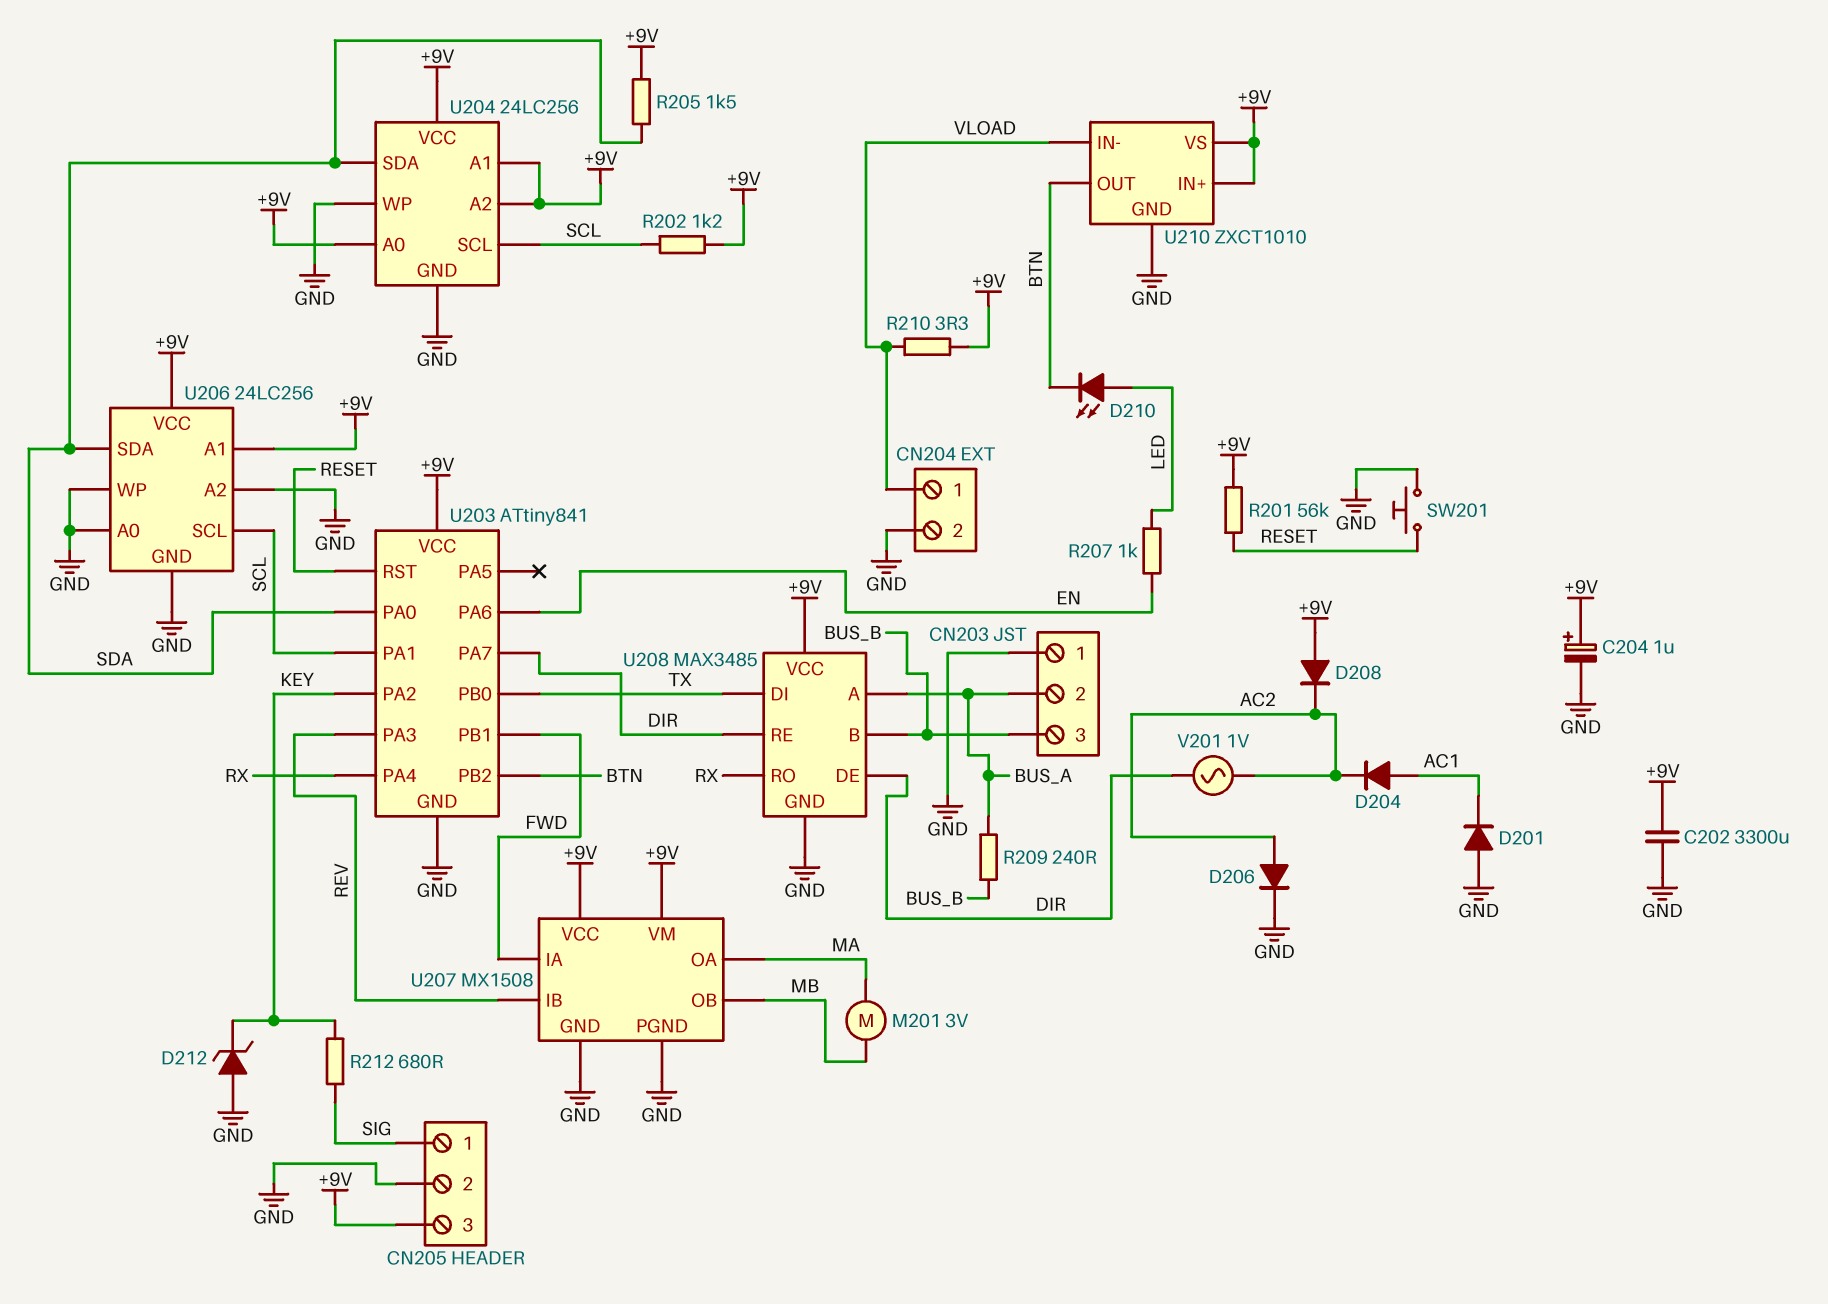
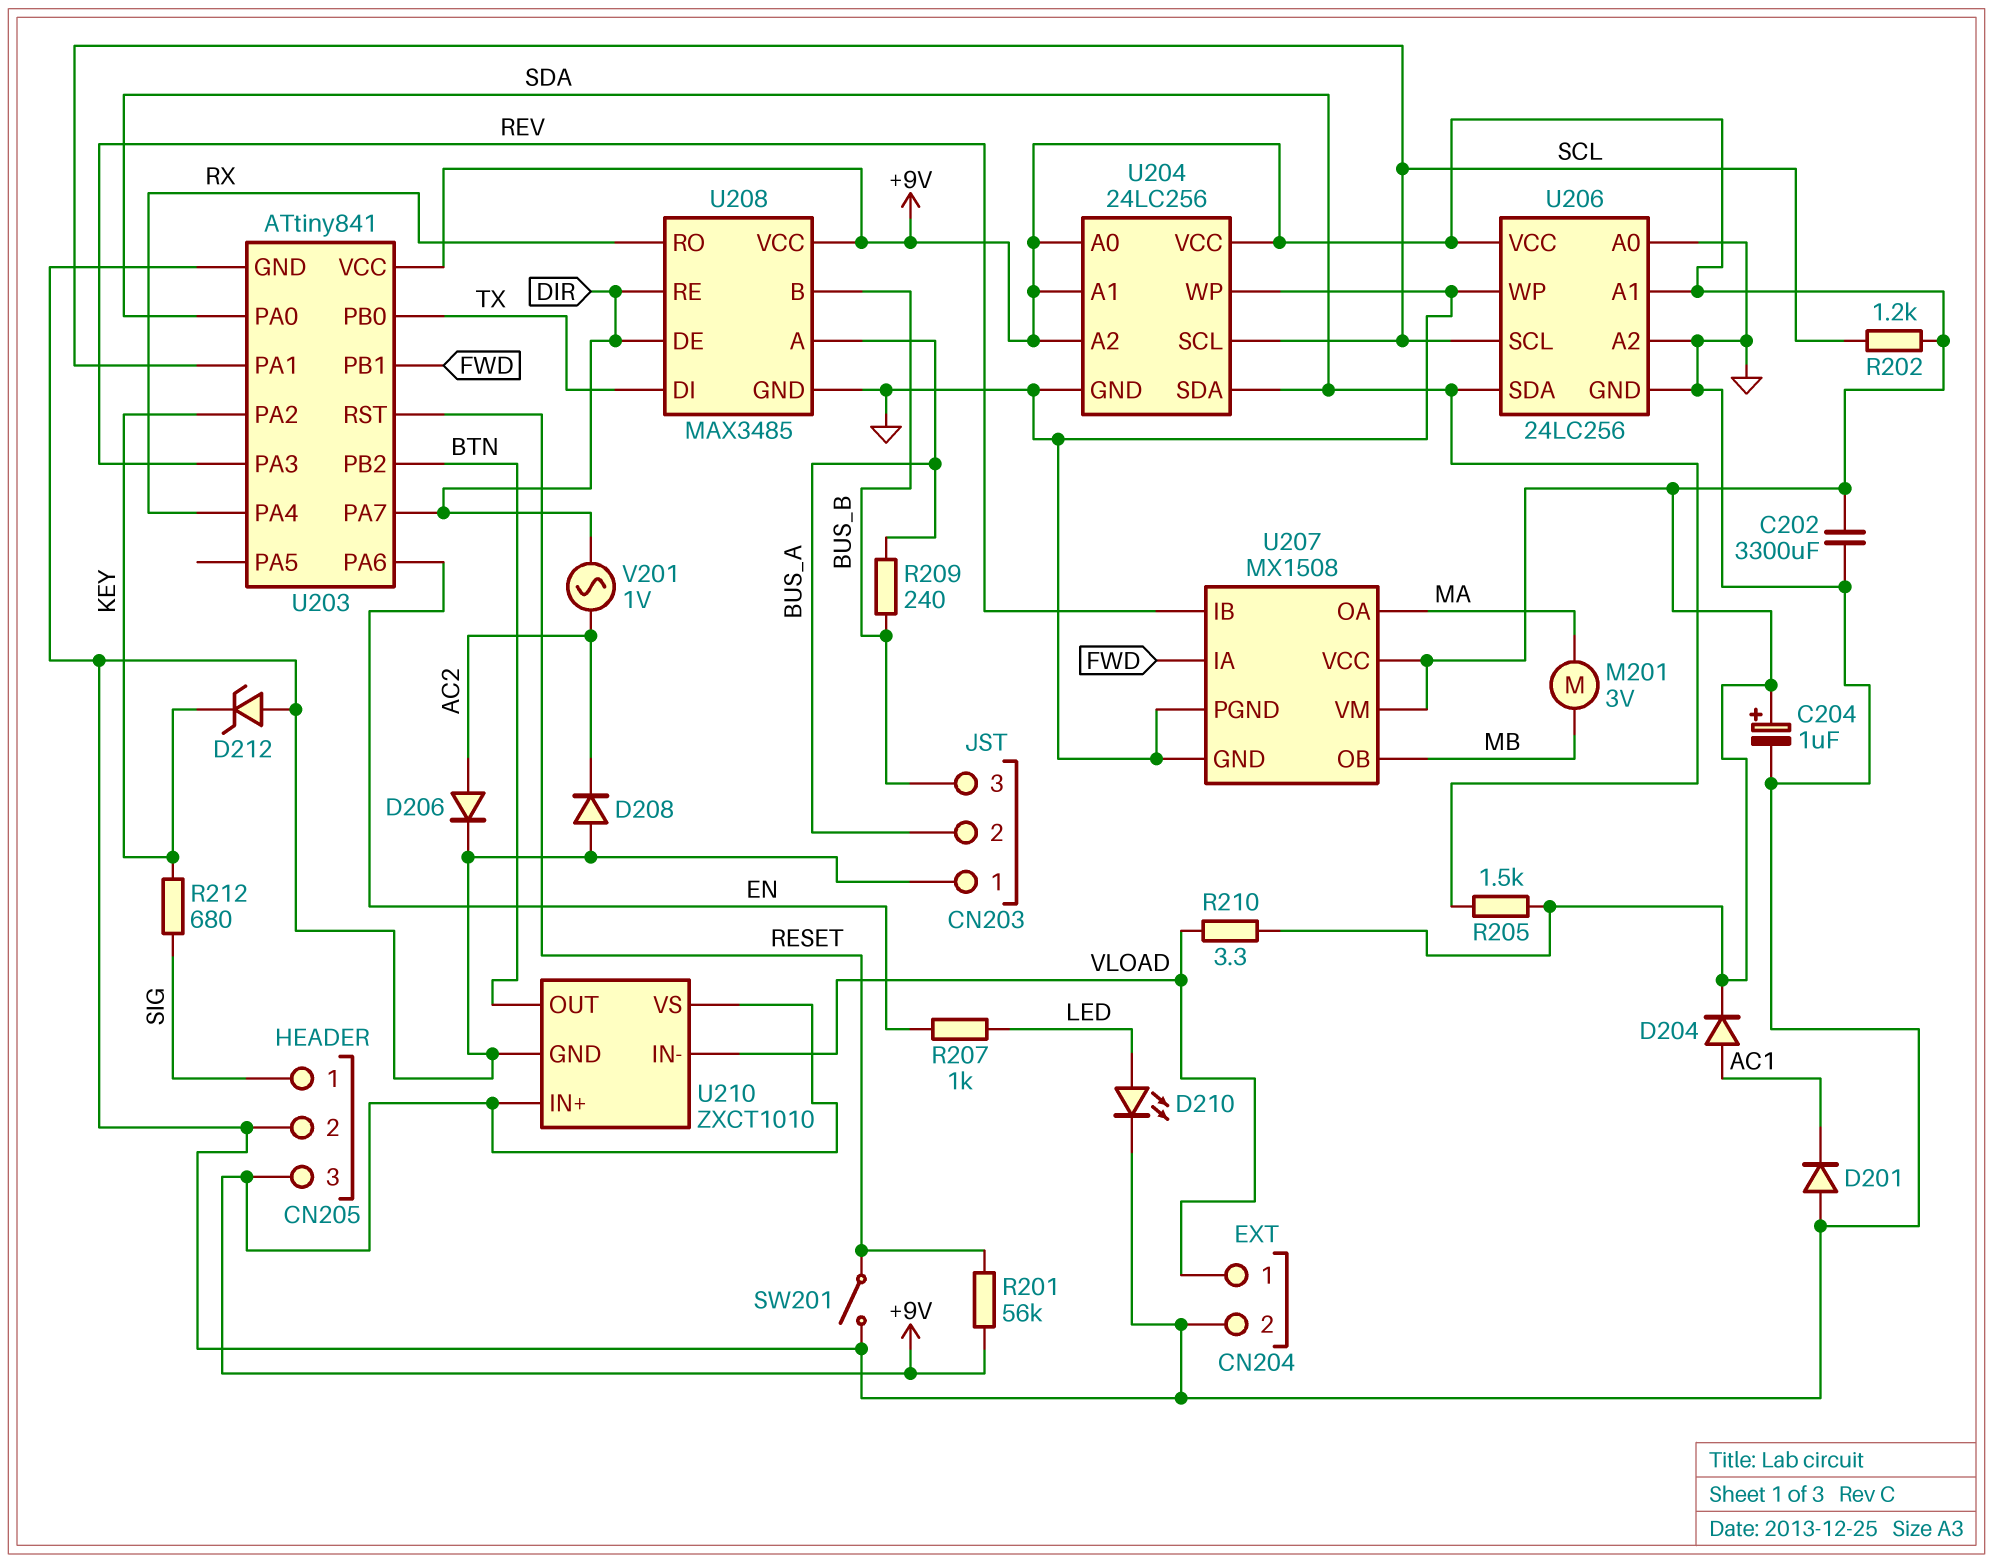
D204: diode (A AC1, K AC2) -> diode (A AC1, K +9V)
D208: diode (A +9V, K AC2) -> diode (A GND, K AC2)
D210: LED (A LED, K BTN) -> LED (A LED, K GND)
SW201: button (GND, RESET) -> switch (GND, RESET)

